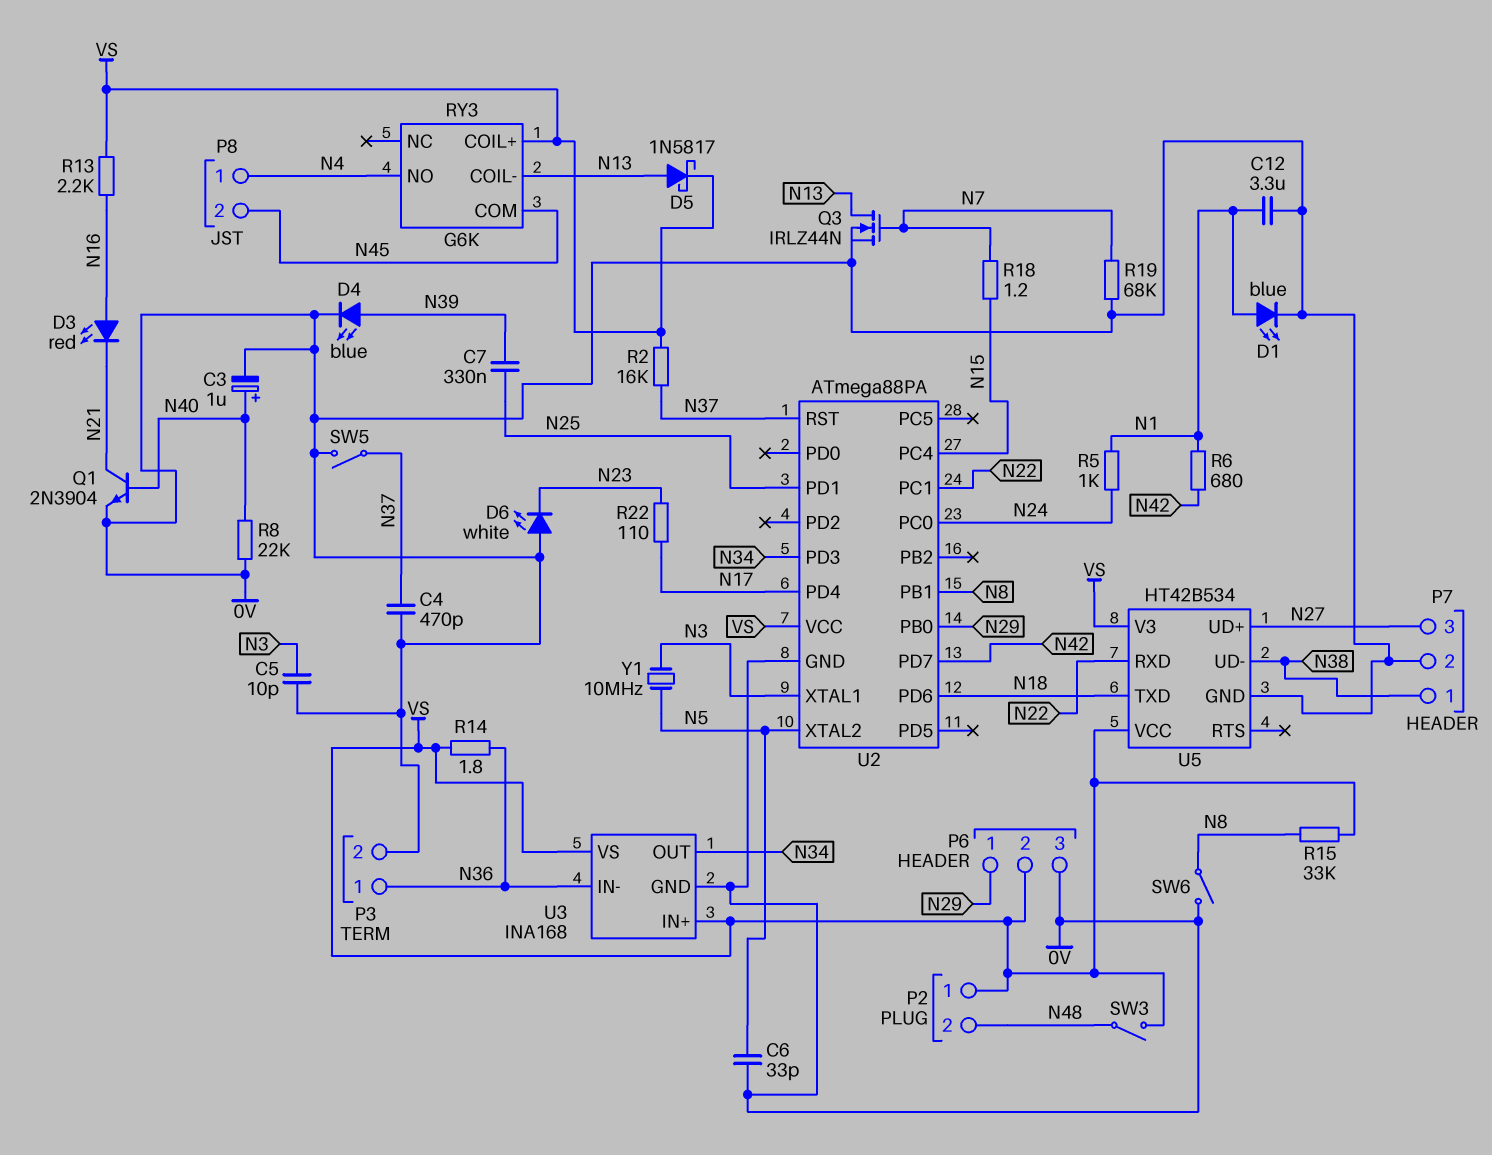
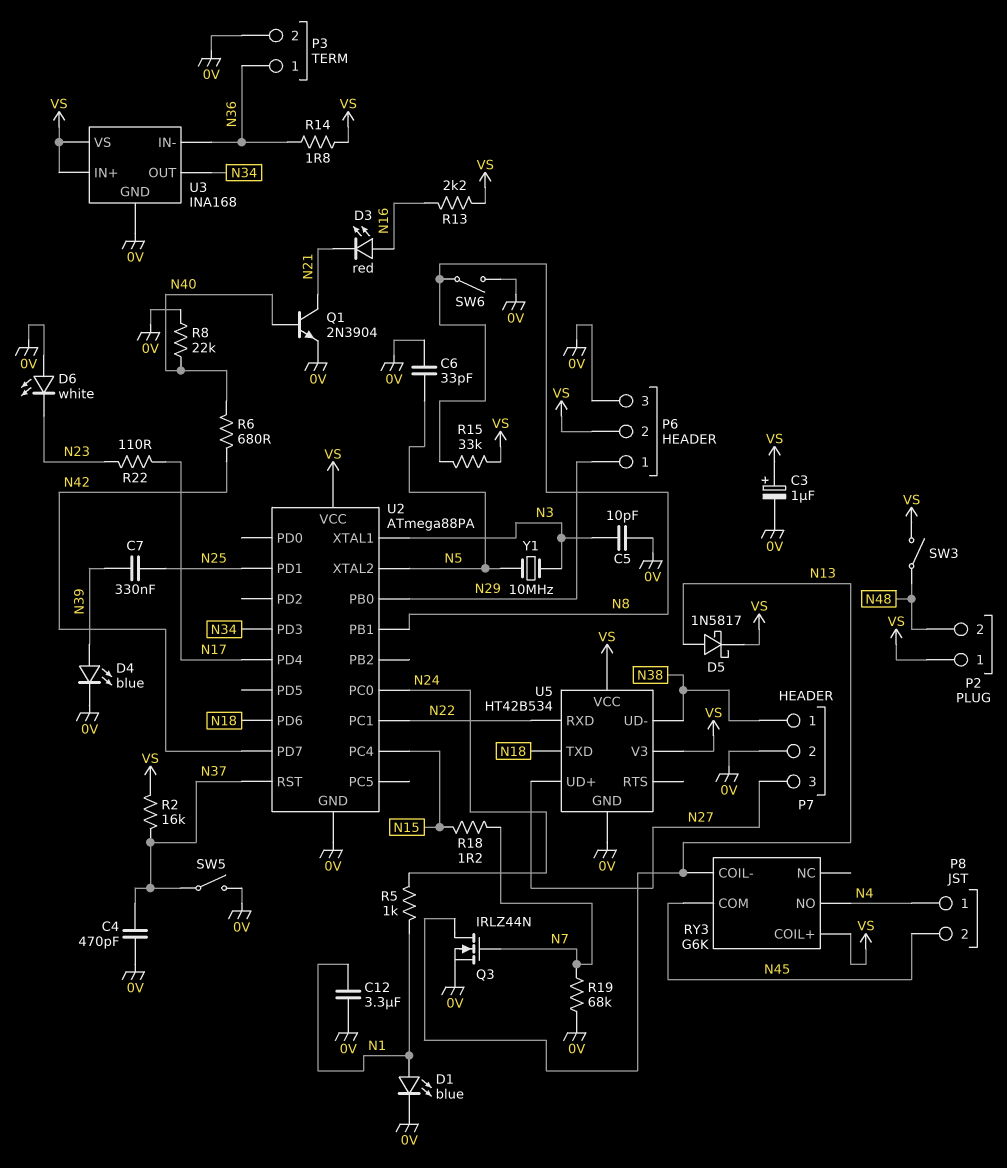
C3: 1uF (plus N40, minus 0V) -> 1uF (plus VS, minus 0V)
R6: 680 (N1, N42) -> 680 (N40, N42)

